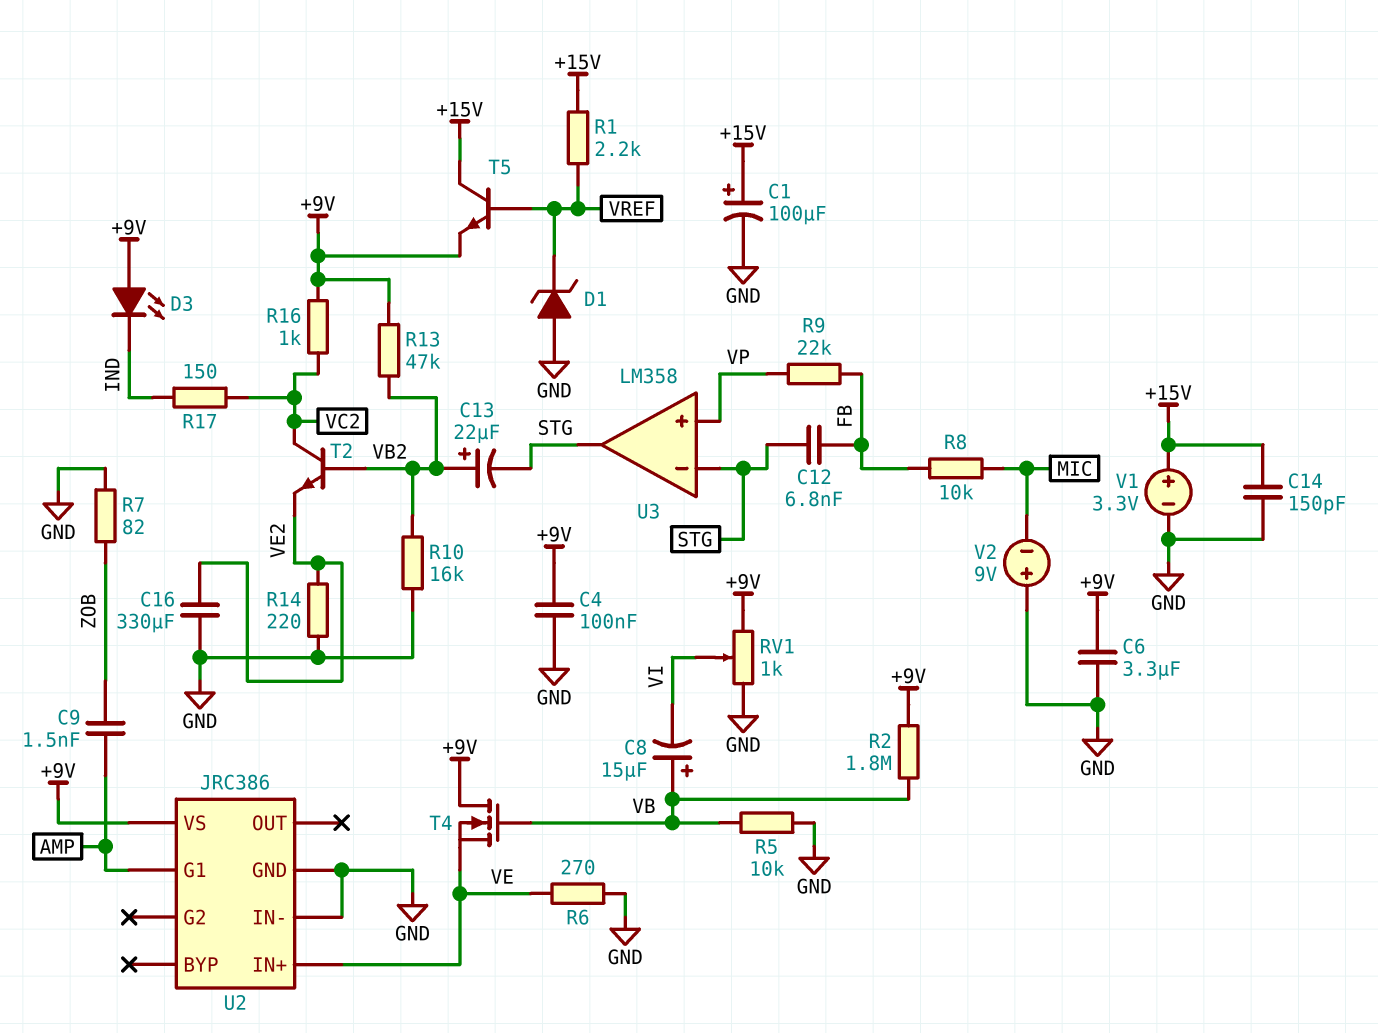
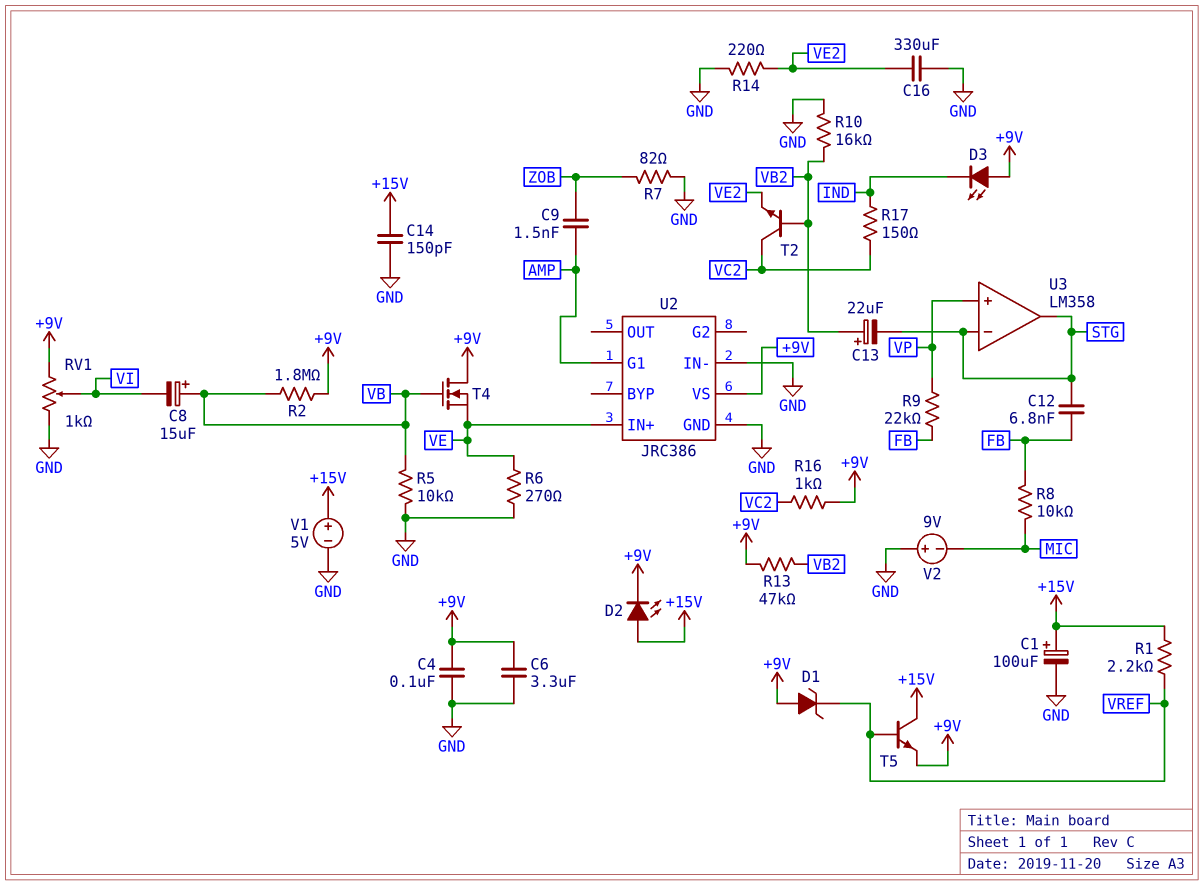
D1: zener (A GND, K VREF) -> zener (A +9V, K VREF)
D2: none -> LED (A +15V, K +9V)
V1: 3.3V (plus +15V, minus GND) -> 5V (plus +15V, minus GND)

